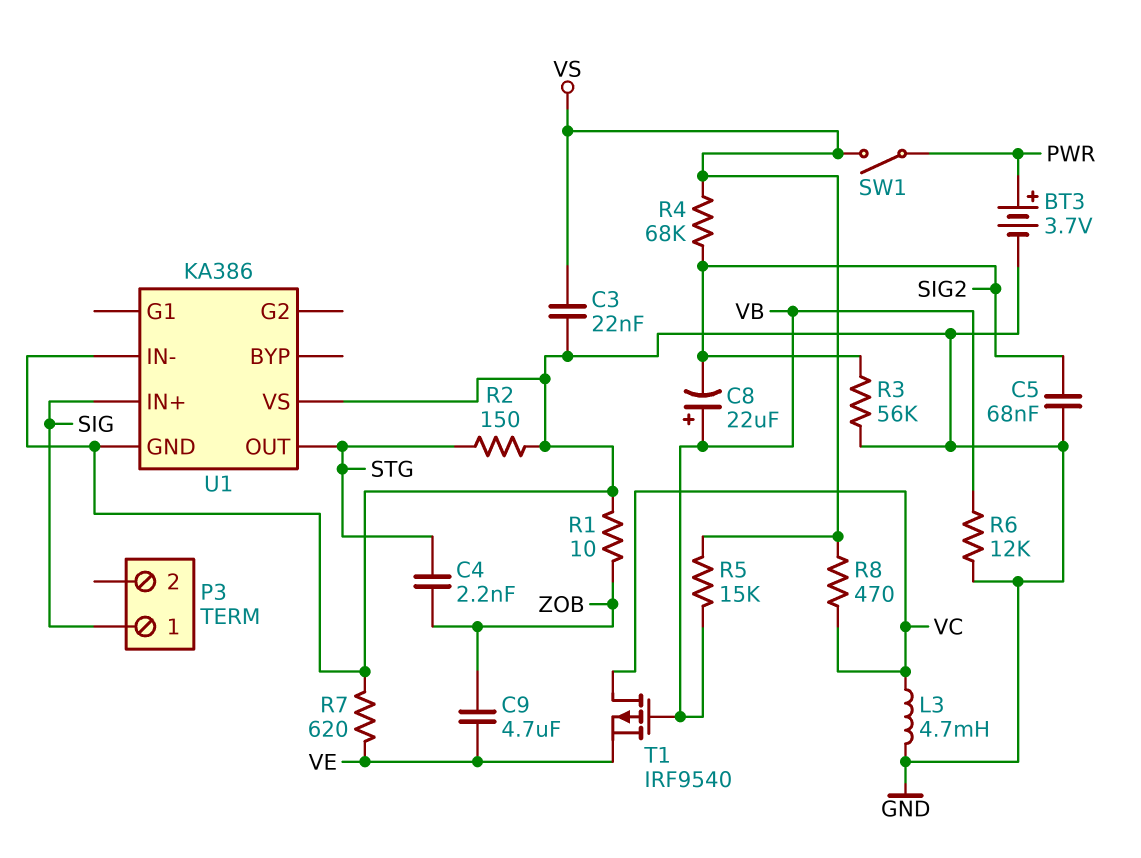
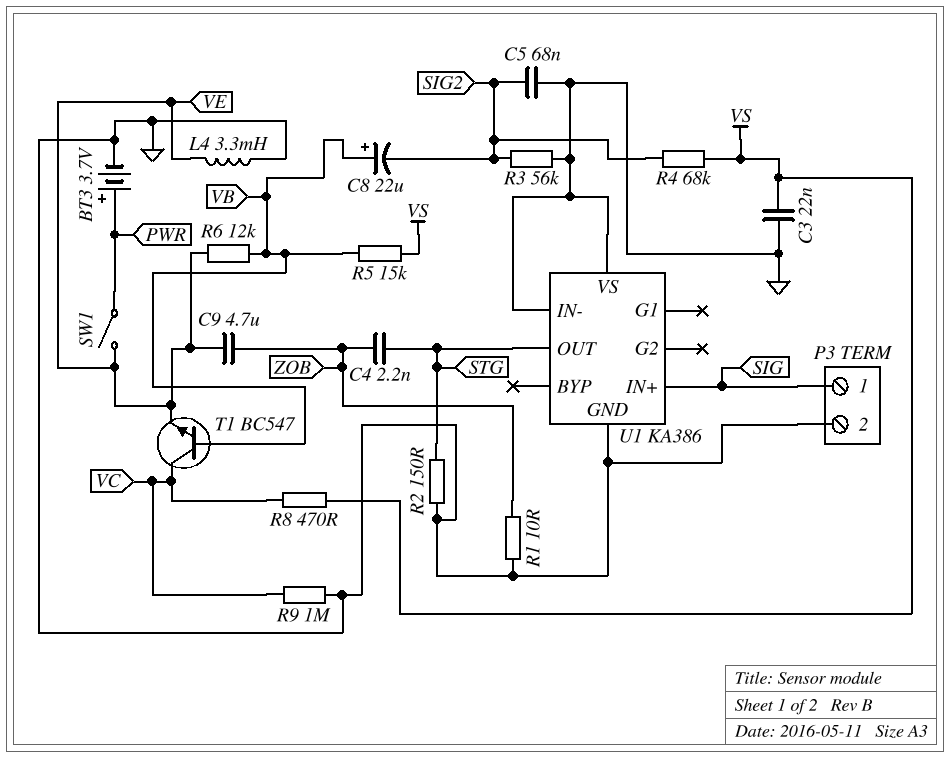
L3: 4.7mH (GND, VC) -> none
L4: none -> 3.3mH (GND, VE)
P3 pin 2: none -> GND
R6: 12k (GND, VB) -> 12k (VB, VE)
R7: 620 (GND, VE) -> none
R9: none -> 1M (GND, VC)
SW1: switch (PWR, VS) -> switch (PWR, VE)
T1: PMOS IRF9540 (G VB, D VC, S VE) -> NPN BC547 (B VB, C VC, E VE)

